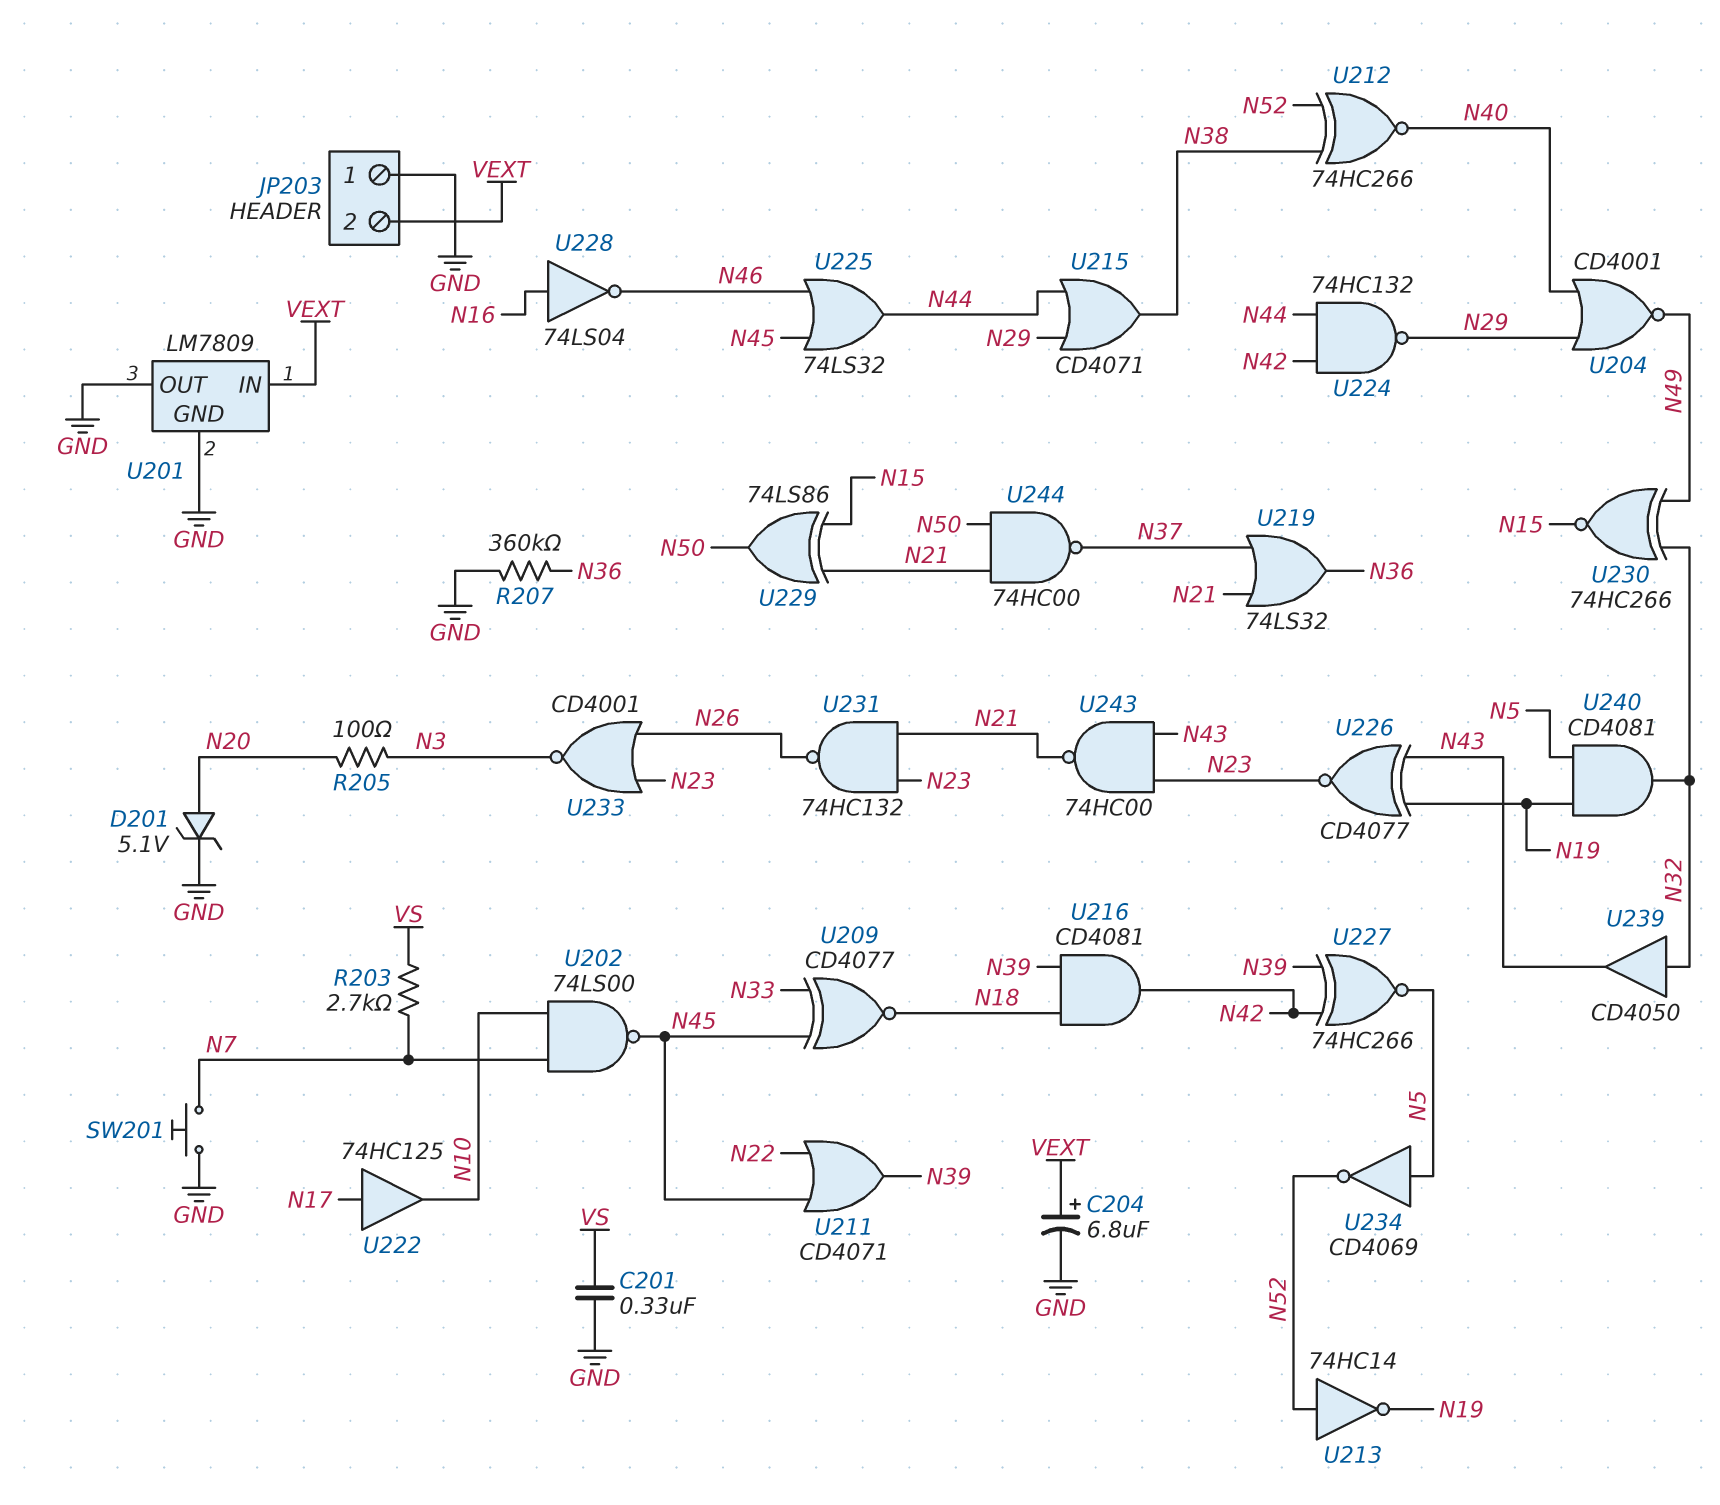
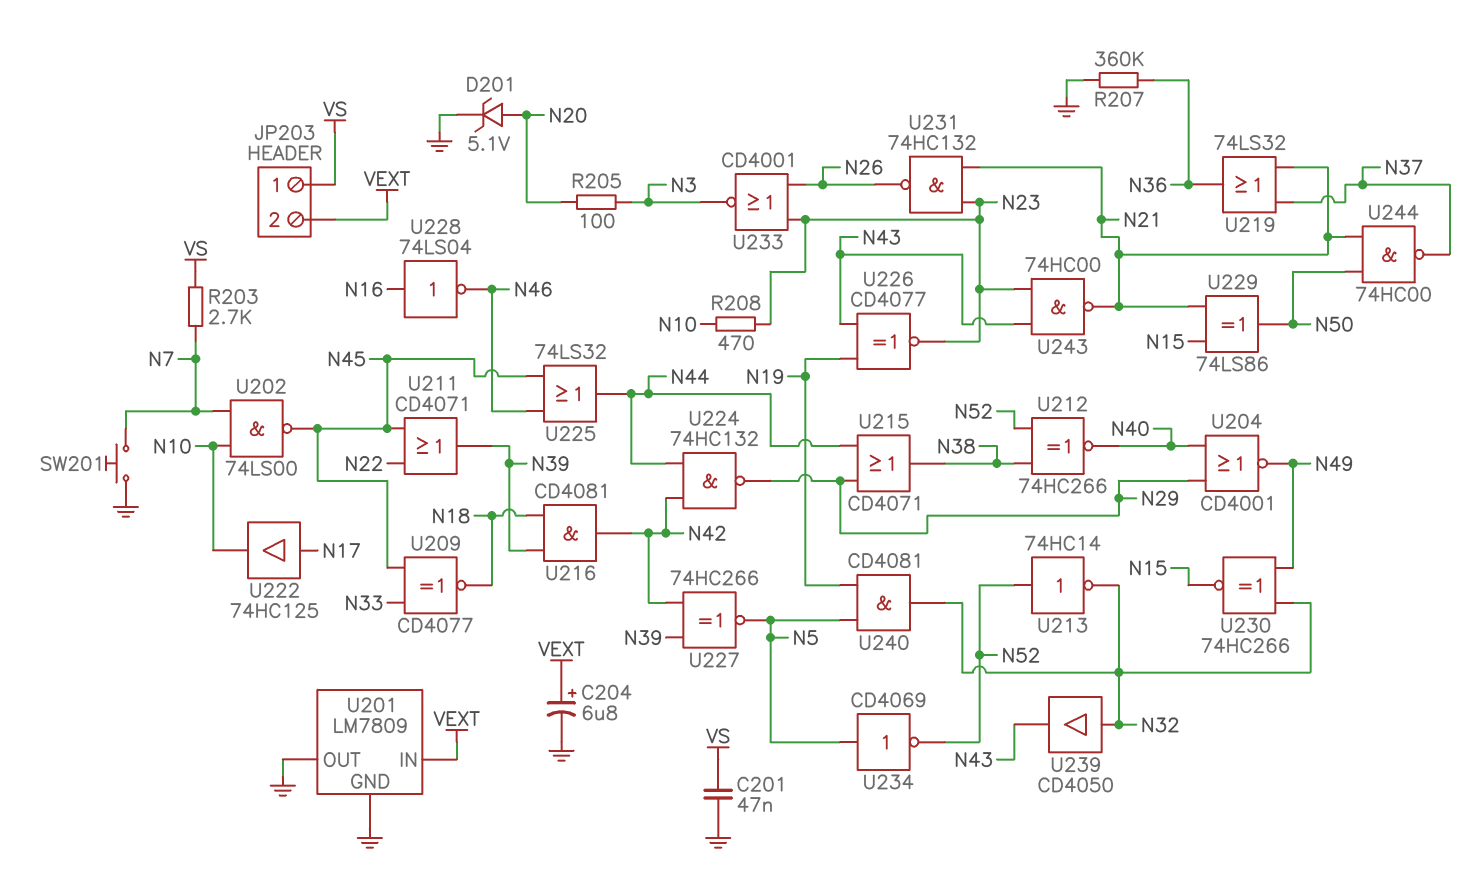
C201: 330nF (GND, VS) -> 47nF (GND, VS)
JP203 pin 1: GND -> VS
R208: none -> 470 (N10, N23)
U213: NOT 74HC14 (in N52, out N19) -> NOT 74HC14 (in N52, out N32)

